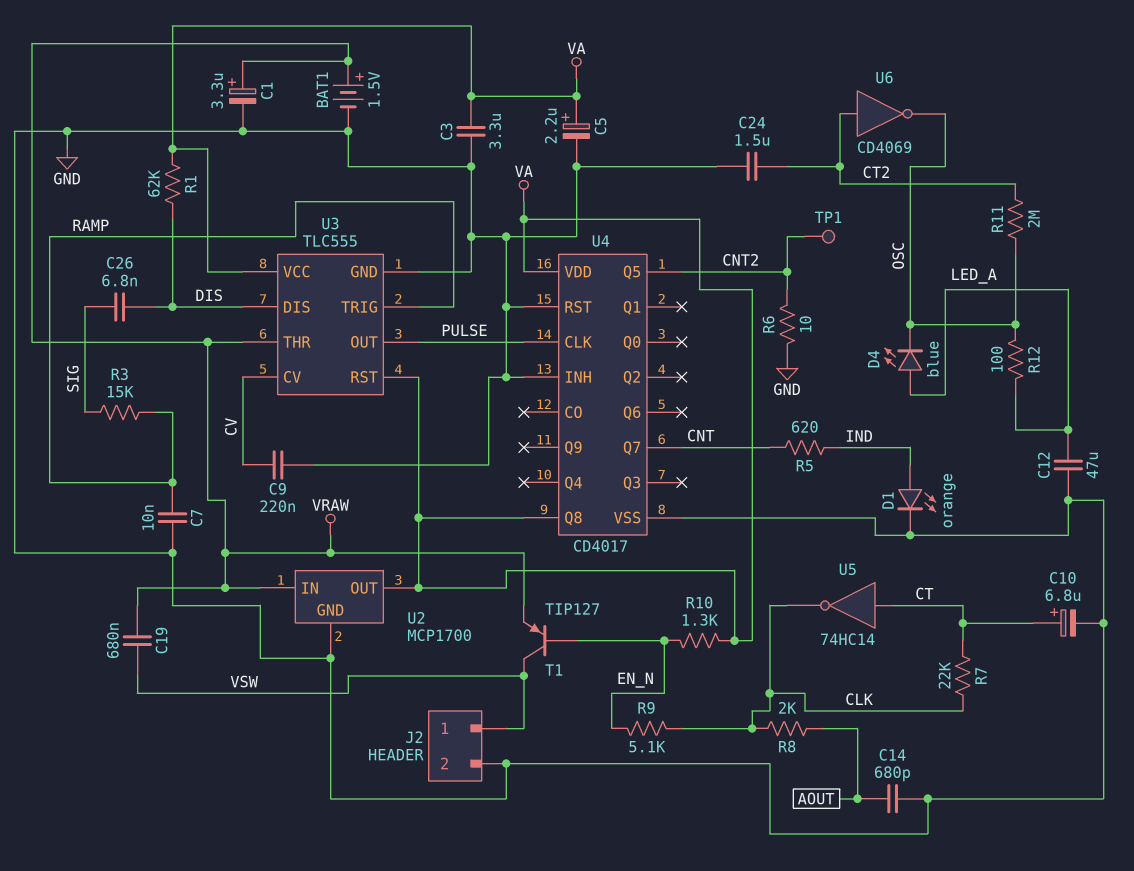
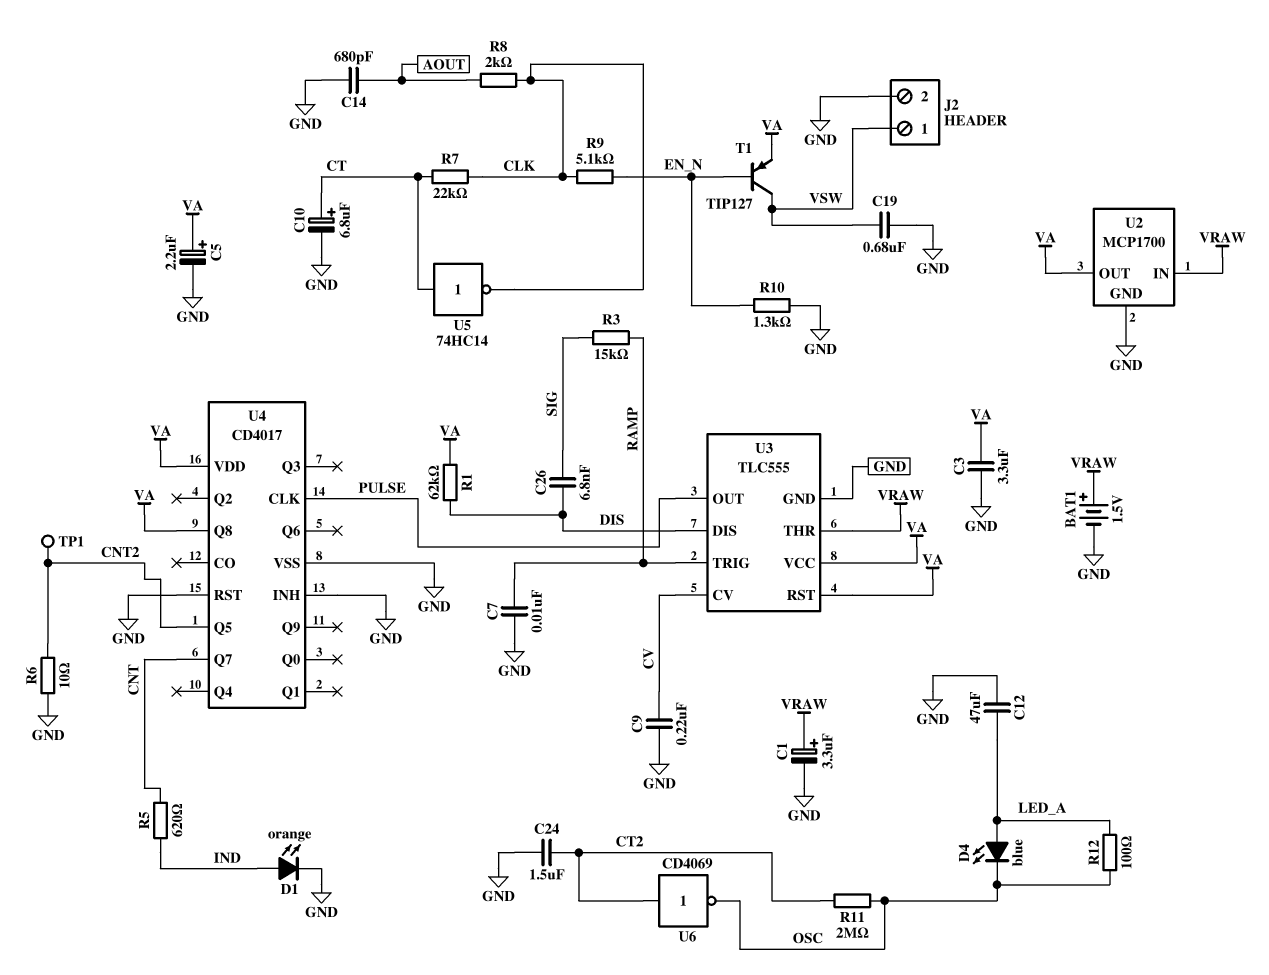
C19: 680nF (VRAW, VSW) -> 680nF (GND, VSW)
R10: 1.3k (EN_N, VA) -> 1.3k (EN_N, GND)
T1: PNP TIP127 (B EN_N, C VSW, E VRAW) -> PNP TIP127 (B EN_N, C VSW, E VA)

